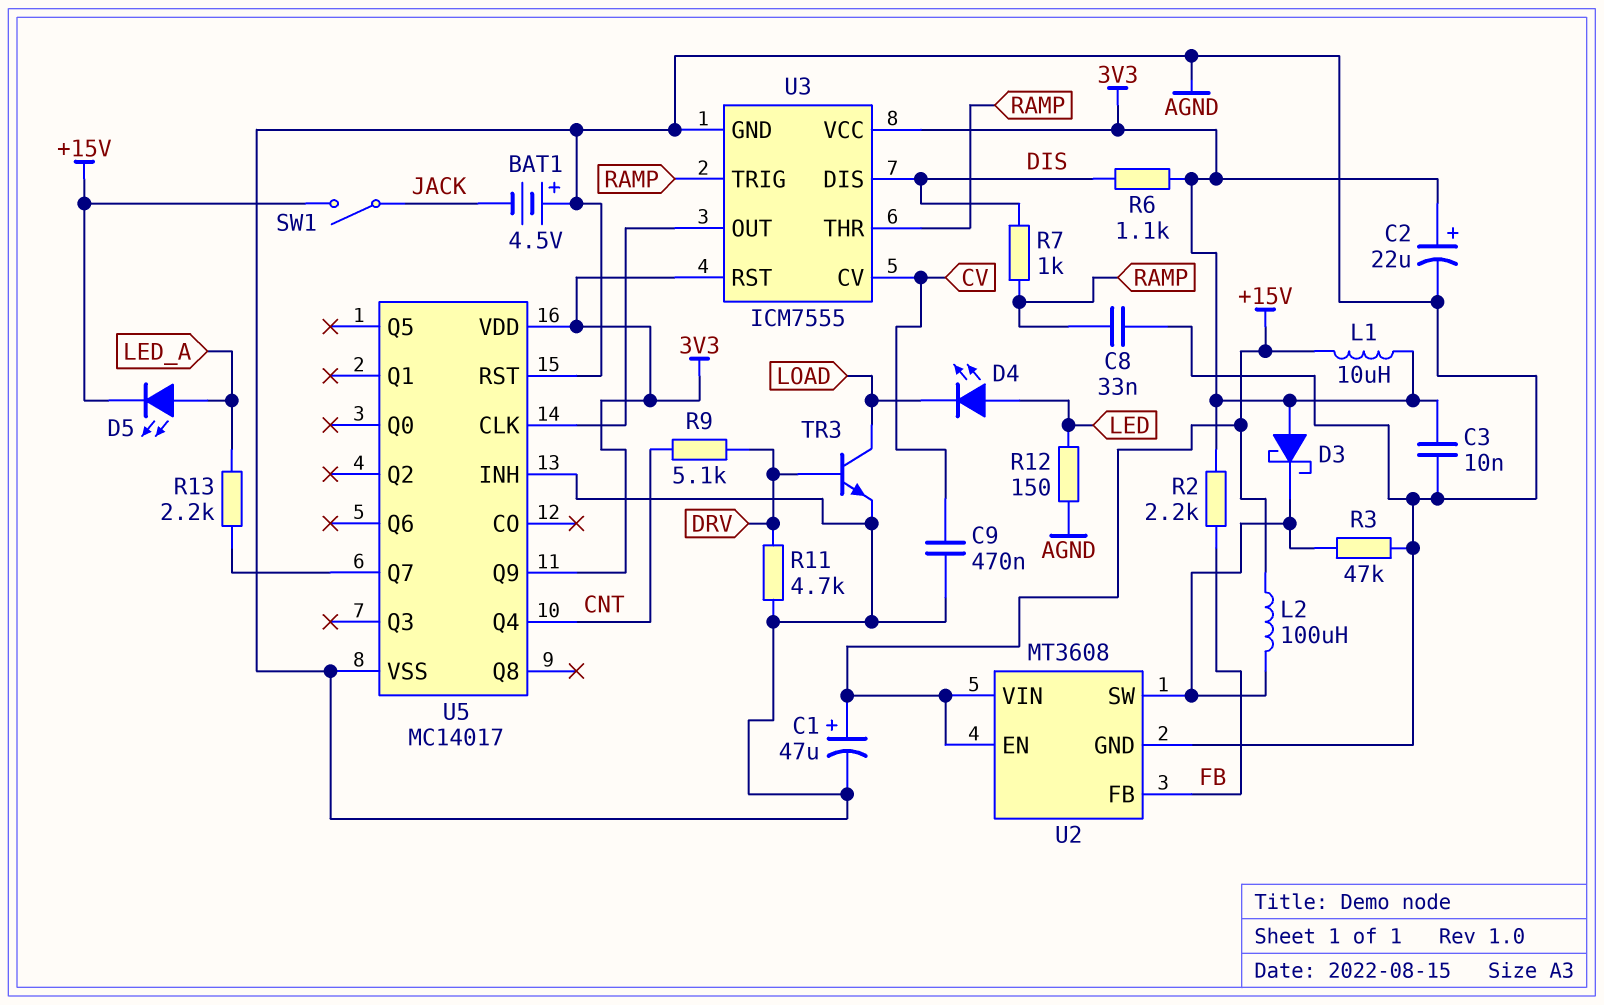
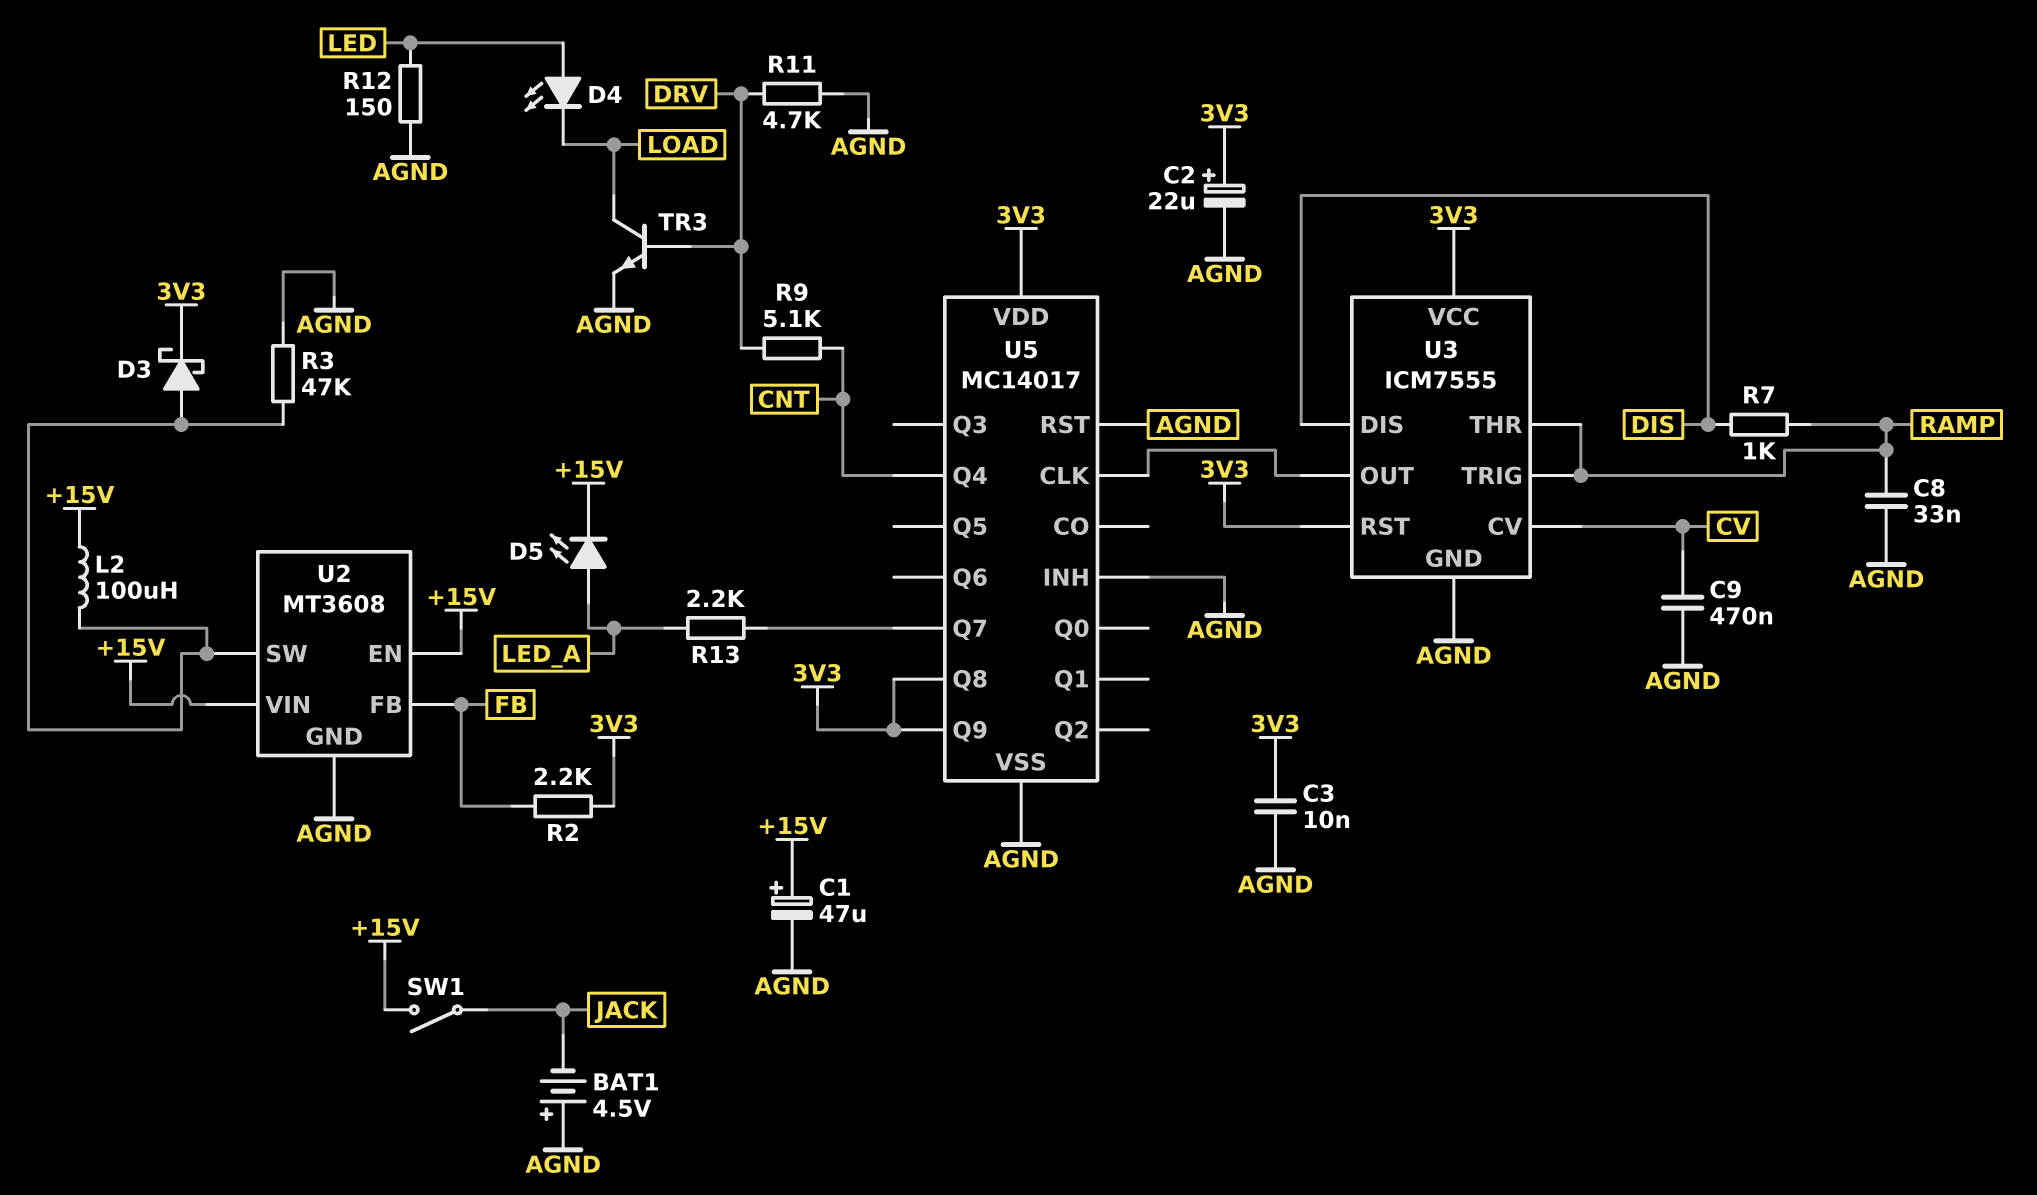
D3: schottky (A 3V3, K U2/SW) -> schottky (A U2/SW, K 3V3)
L1: 10uH (+15V, 3V3) -> none
R6: 1.1k (3V3, DIS) -> none
U5 pin Q8: none -> 3V3

